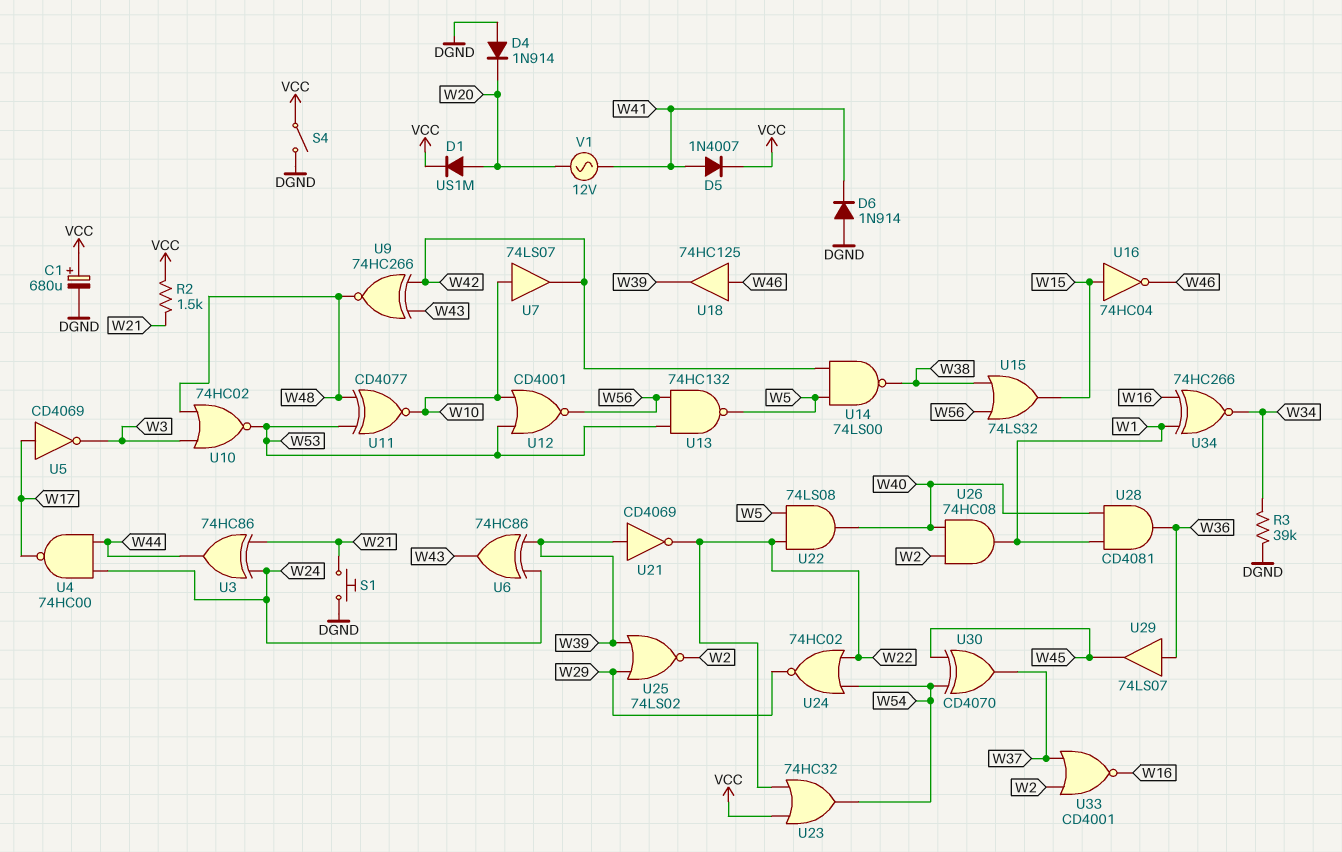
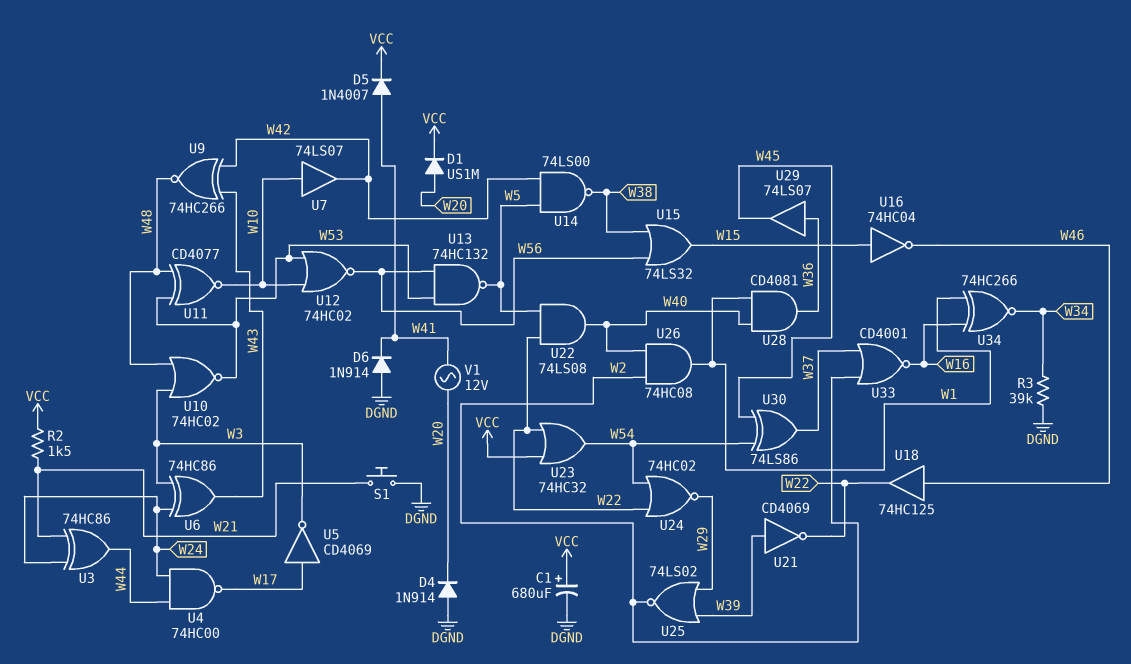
S4: switch (DGND, VCC) -> none
U6: XOR 74HC86 (in W24, in W39, out W43) -> XOR 74HC86 (in W3, in W24, out W43)
U12: NOR CD4001 (in W10, in W53, out W56) -> NOR 74HC02 (in W10, in W53, out W56)
U18: buffer 74HC125 (in W46, out W39) -> buffer 74HC125 (in W46, out W22)
U30: XOR CD4070 (in W45, in W54, out W37) -> XOR 74LS86 (in W45, in W54, out W37)

